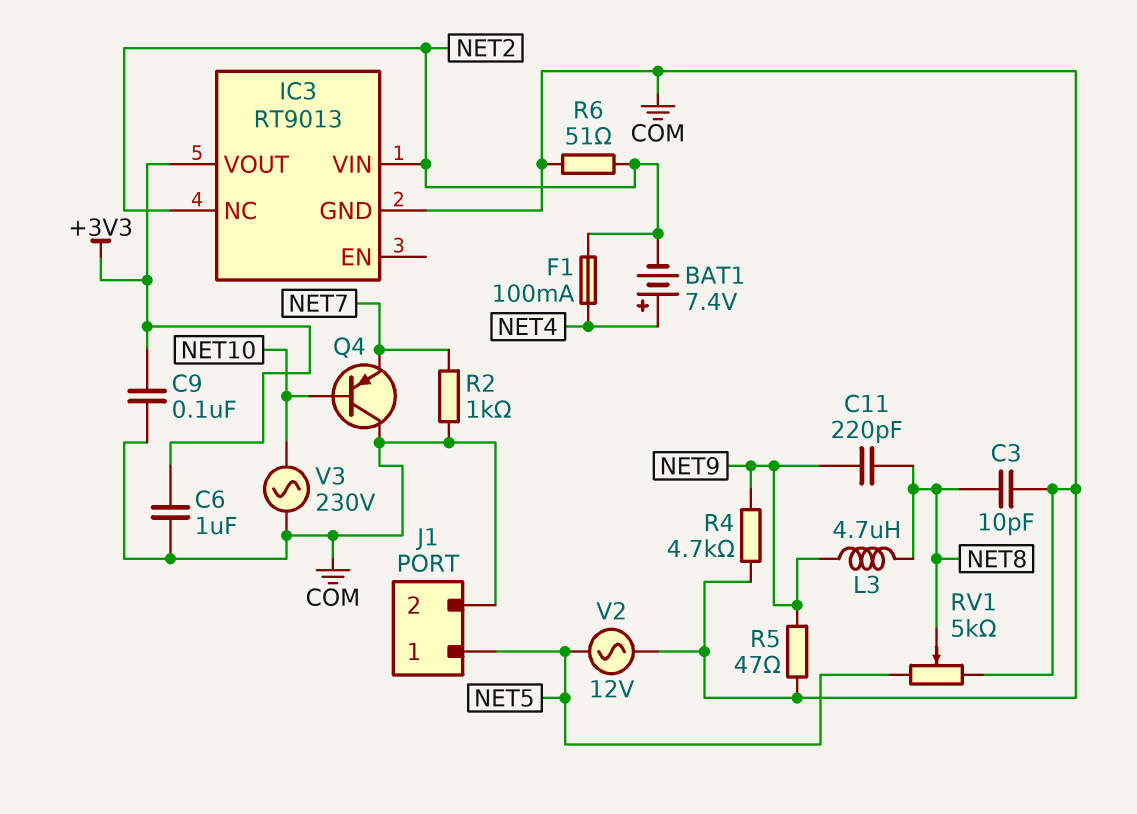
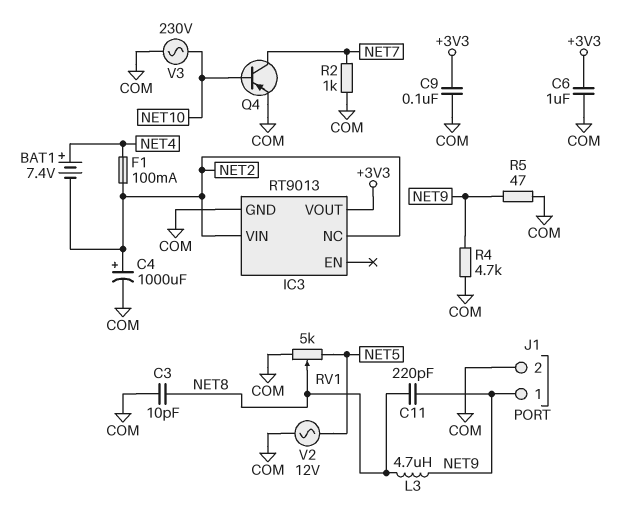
C4: none -> 1000uF (plus NET2, minus COM)
J1 pin 1: NET5 -> NET9
Q4: PNP (B NET10, C COM, E NET7) -> PNP (B NET10, C NET7, E COM)
R6: 51 (COM, NET2) -> none

